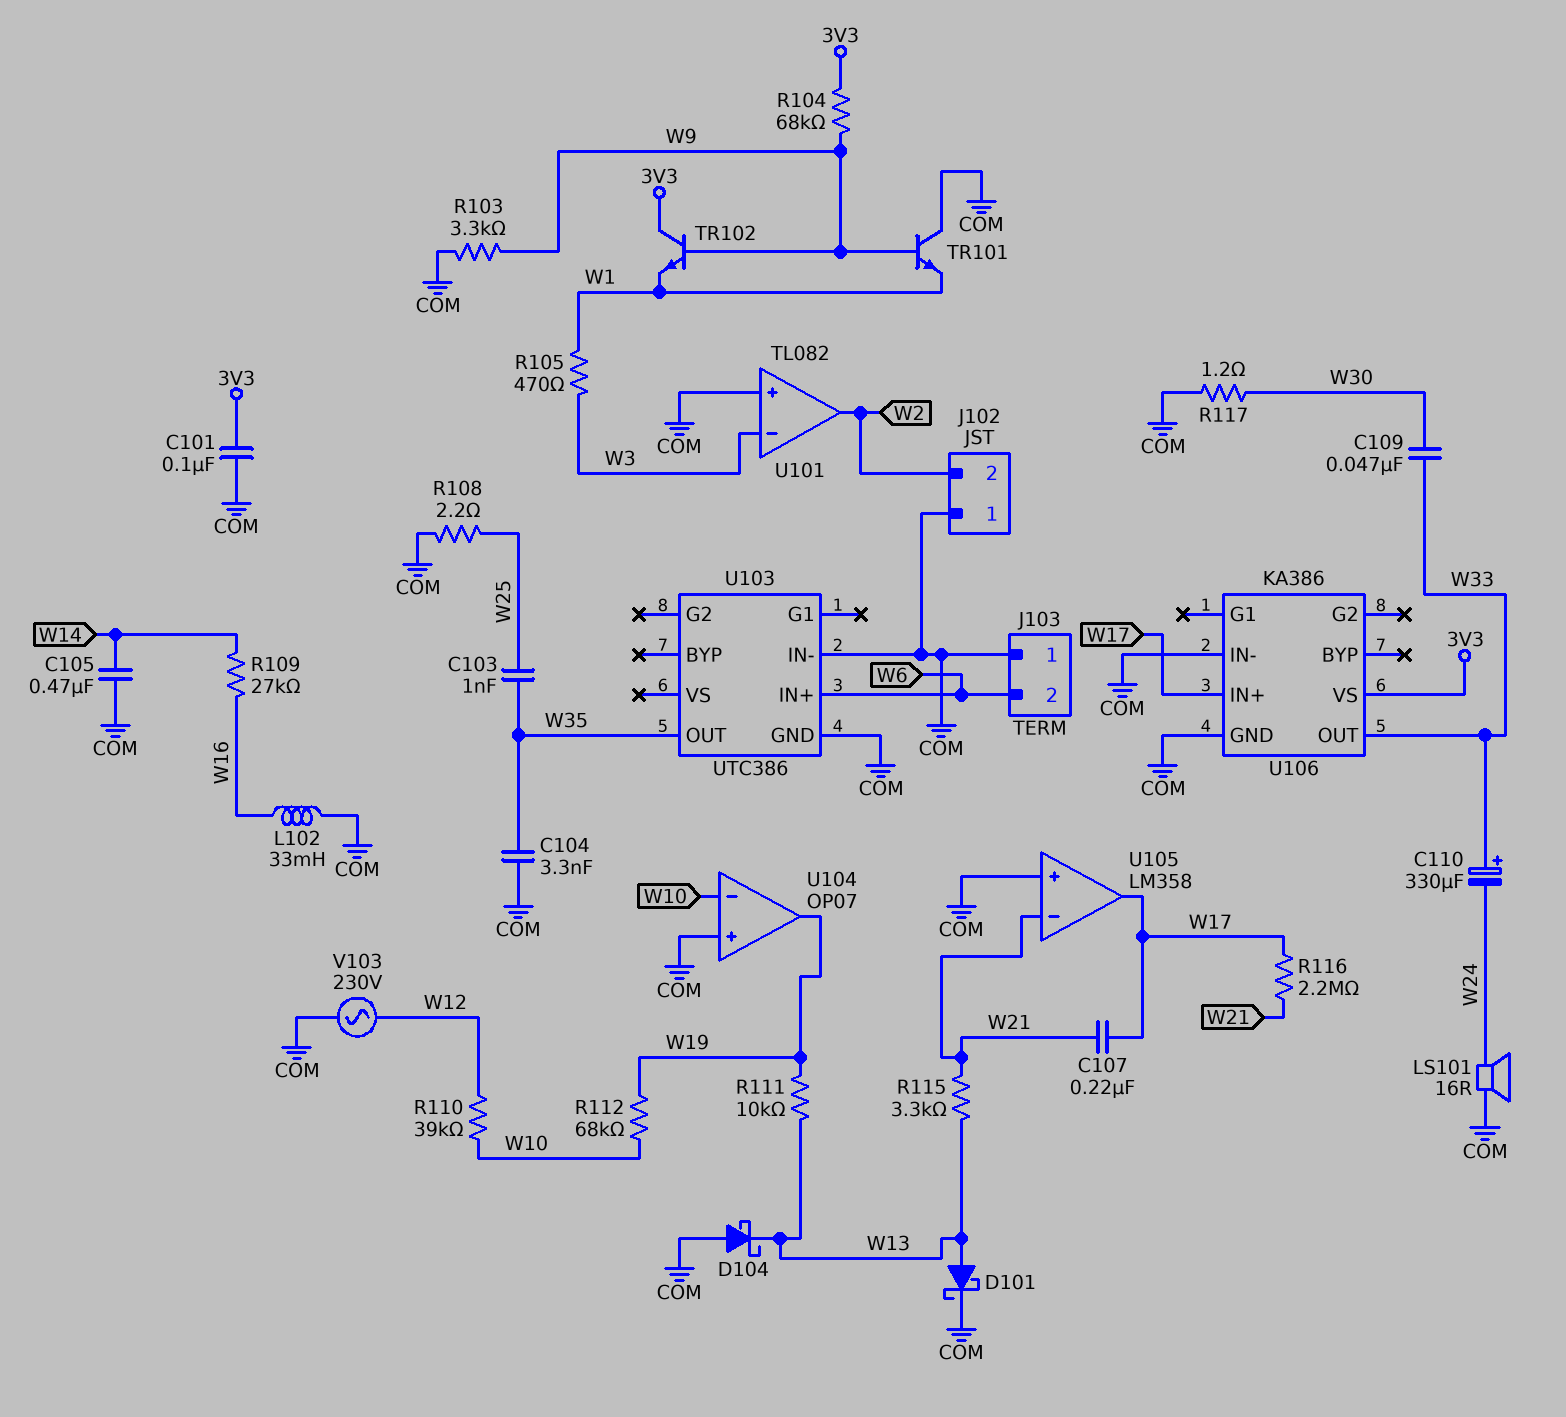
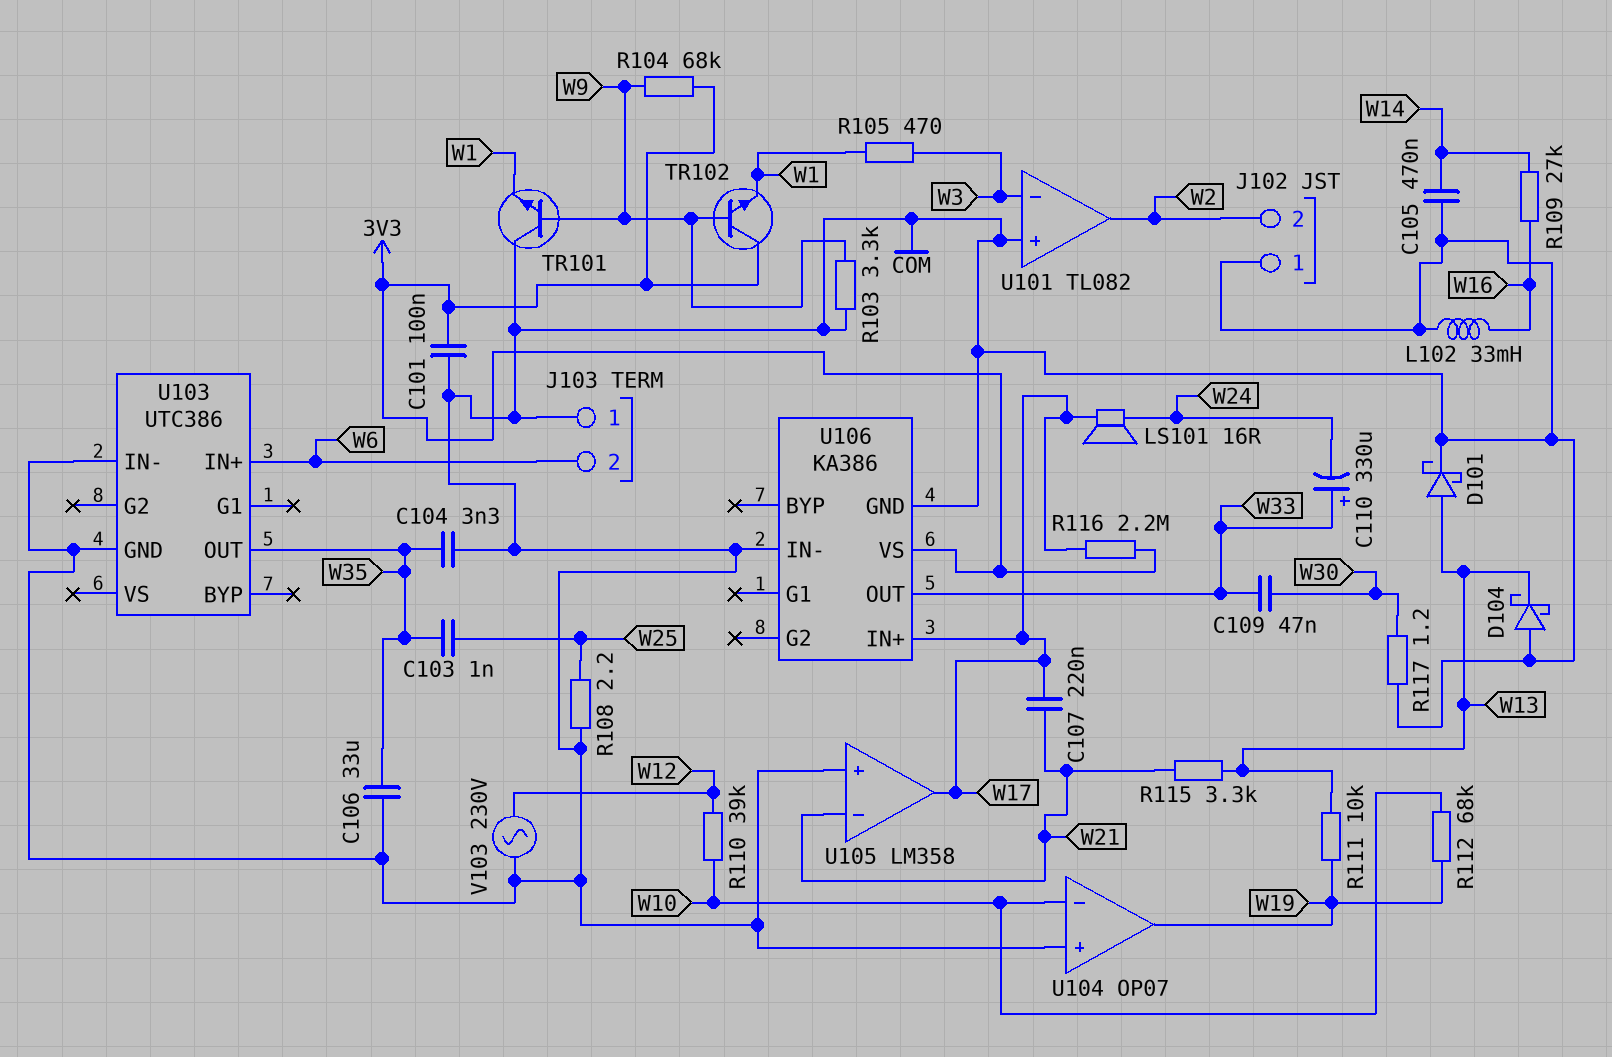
C106: none -> 33uF (COM, W35)
LS101: speaker 16R (COM, W24) -> speaker 16R (W17, W24)
R116: 2.2M (W17, W21) -> 2.2M (3V3, W17)

